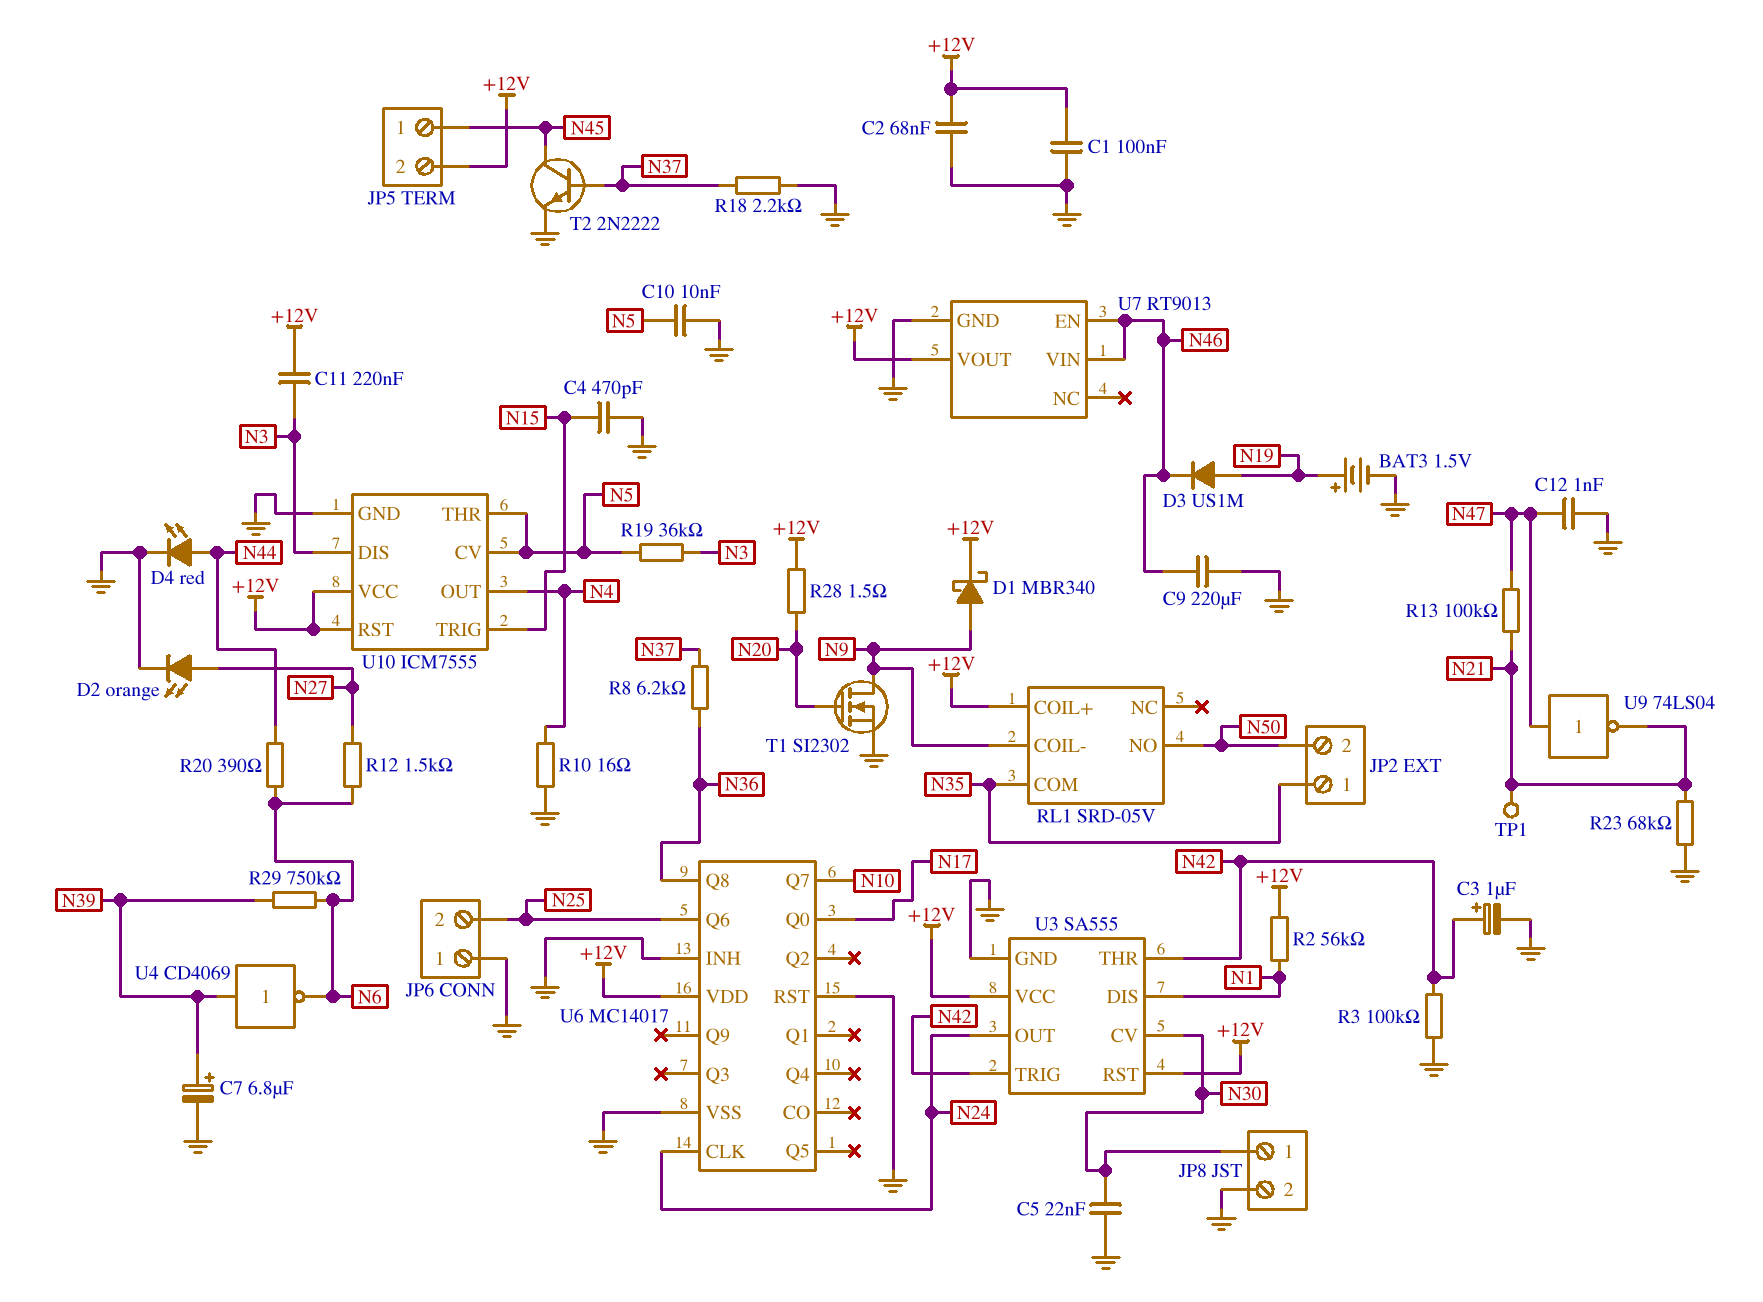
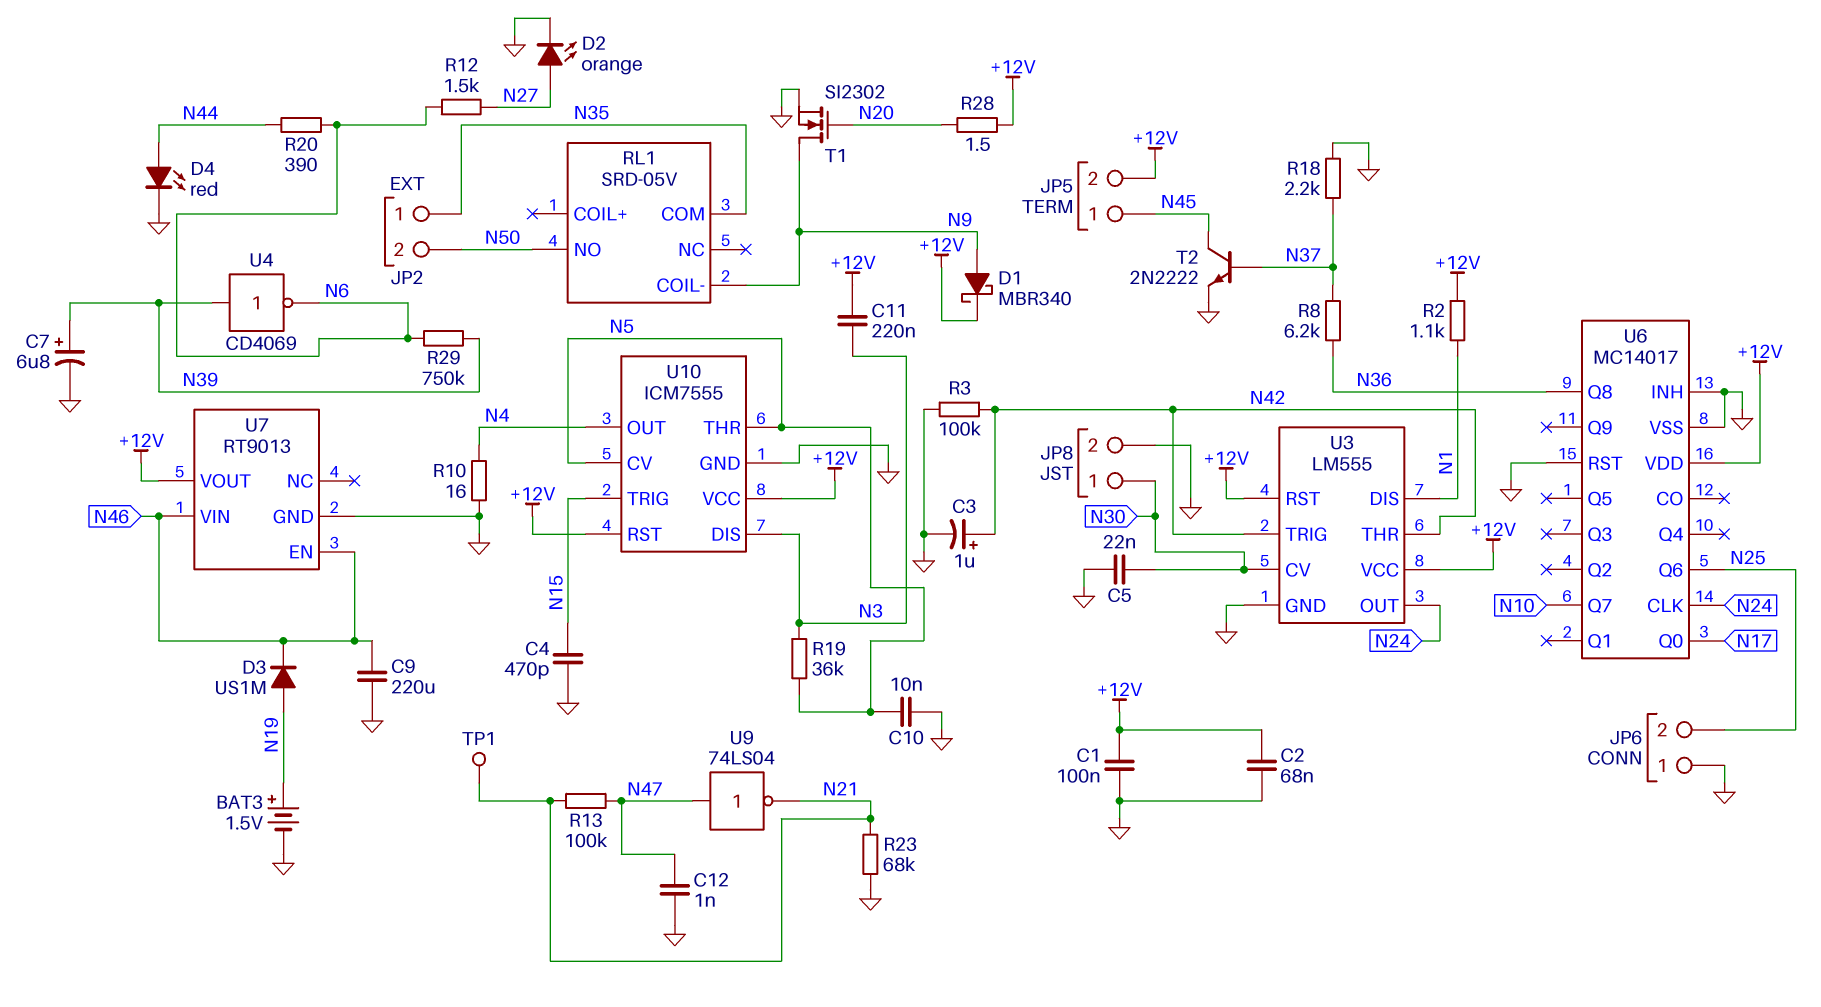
R2: 56k (+12V, N1) -> 1.1k (+12V, N1)
RL1 pin COIL+: +12V -> none
U3: SA555 -> LM555

